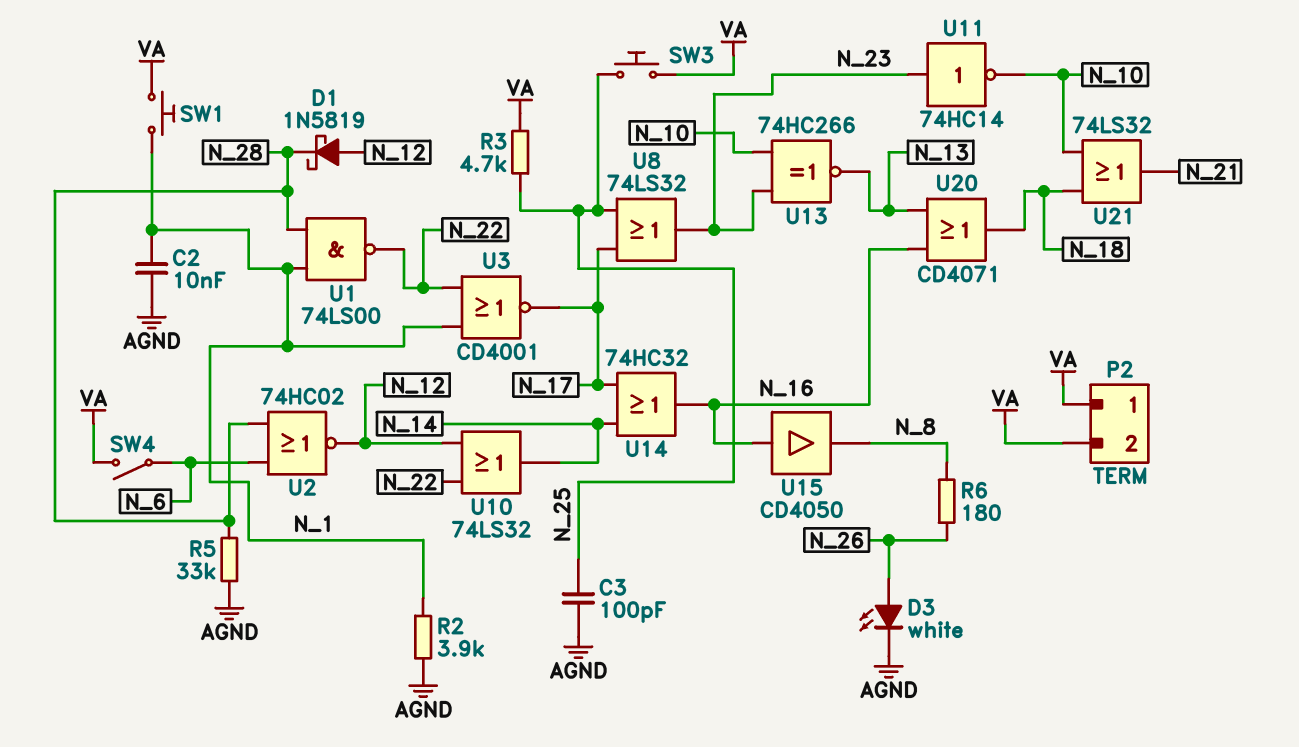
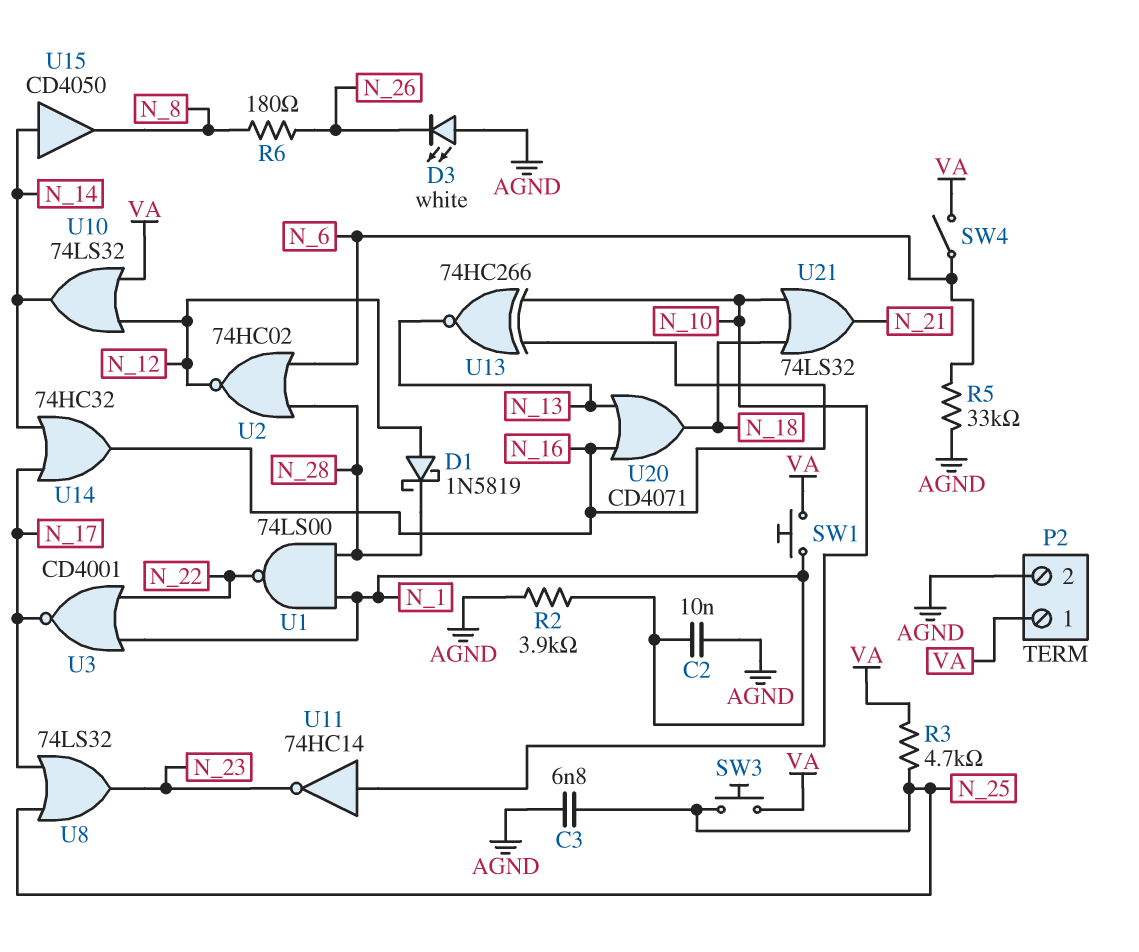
C3: 100pF (AGND, N_25) -> 6.8nF (AGND, N_25)
D3: LED white (A N_26, K AGND) -> LED white (A AGND, K N_26)
P2 pin 2: VA -> AGND
R5: 33k (AGND, N_28) -> 33k (AGND, N_6)
U10: OR 74LS32 (in N_12, in N_22, out N_14) -> OR 74LS32 (in N_12, in VA, out N_14)
U11: NOT 74HC14 (in N_23, out N_10) -> NOT 74HC14 (in N_10, out N_23)
U13: XNOR 74HC266 (in N_10, in N_23, out N_13) -> XNOR 74HC266 (in N_10, in N_16, out N_13)
U15: buffer CD4050 (in N_16, out N_8) -> buffer CD4050 (in N_14, out N_8)

